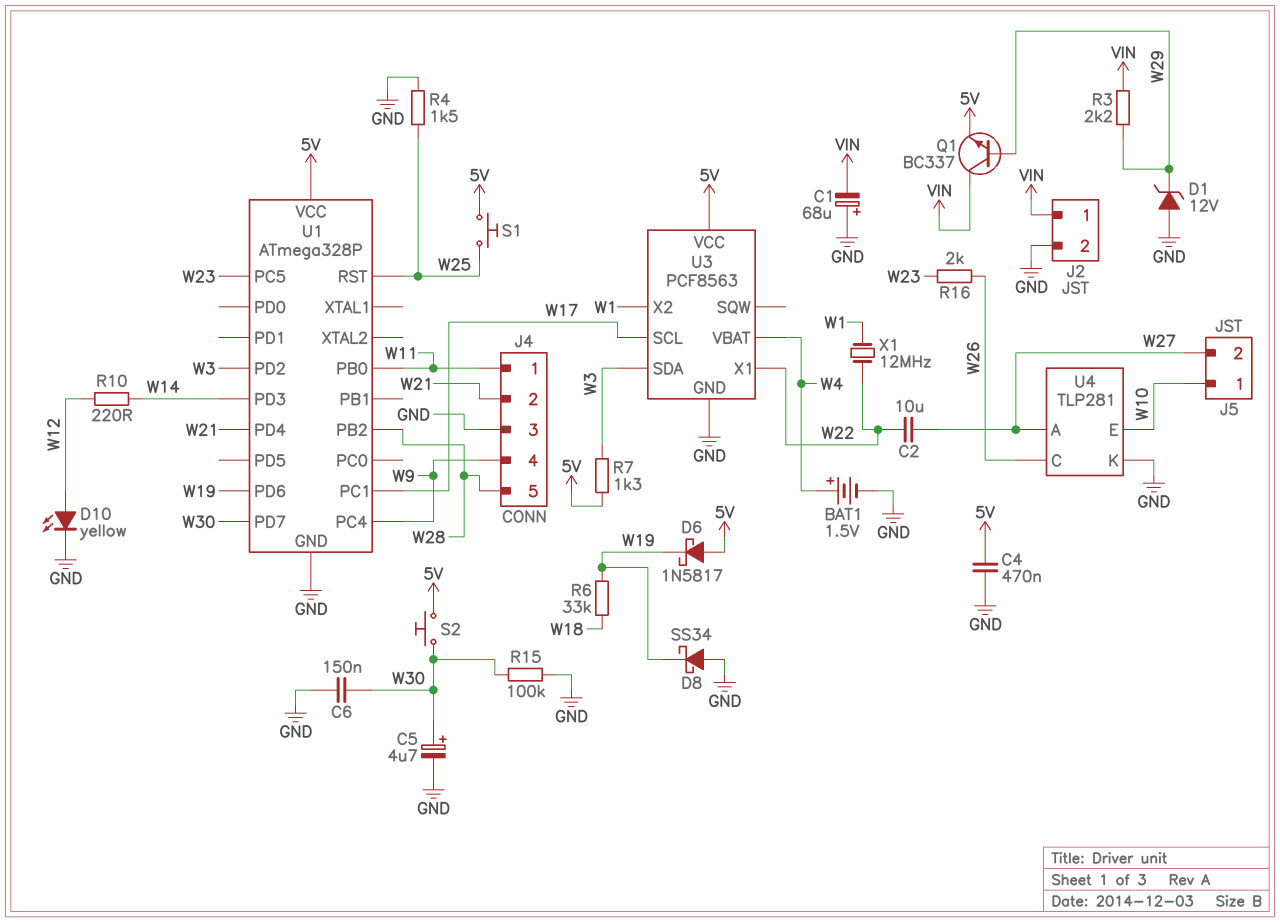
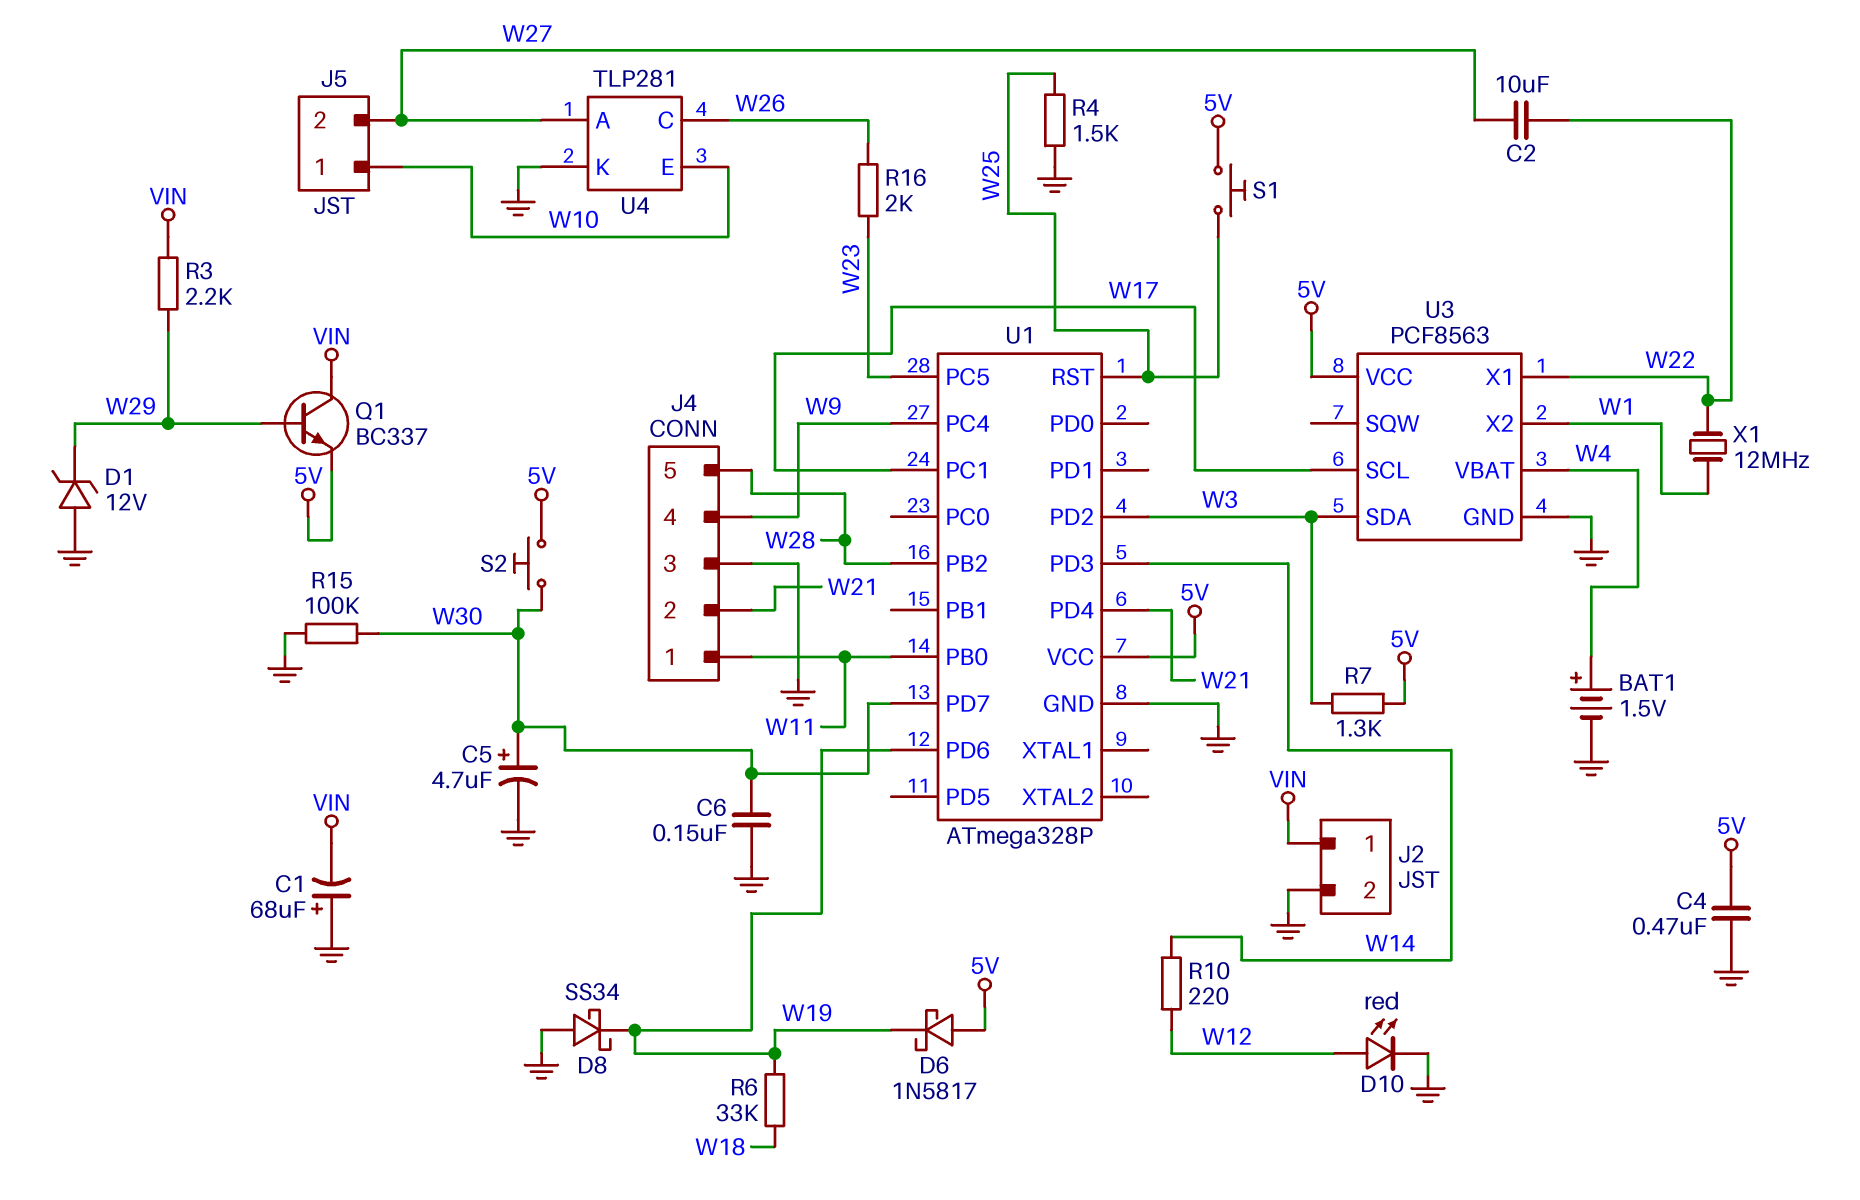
D10: LED yellow (A W12, K GND) -> LED red (A W12, K GND)

